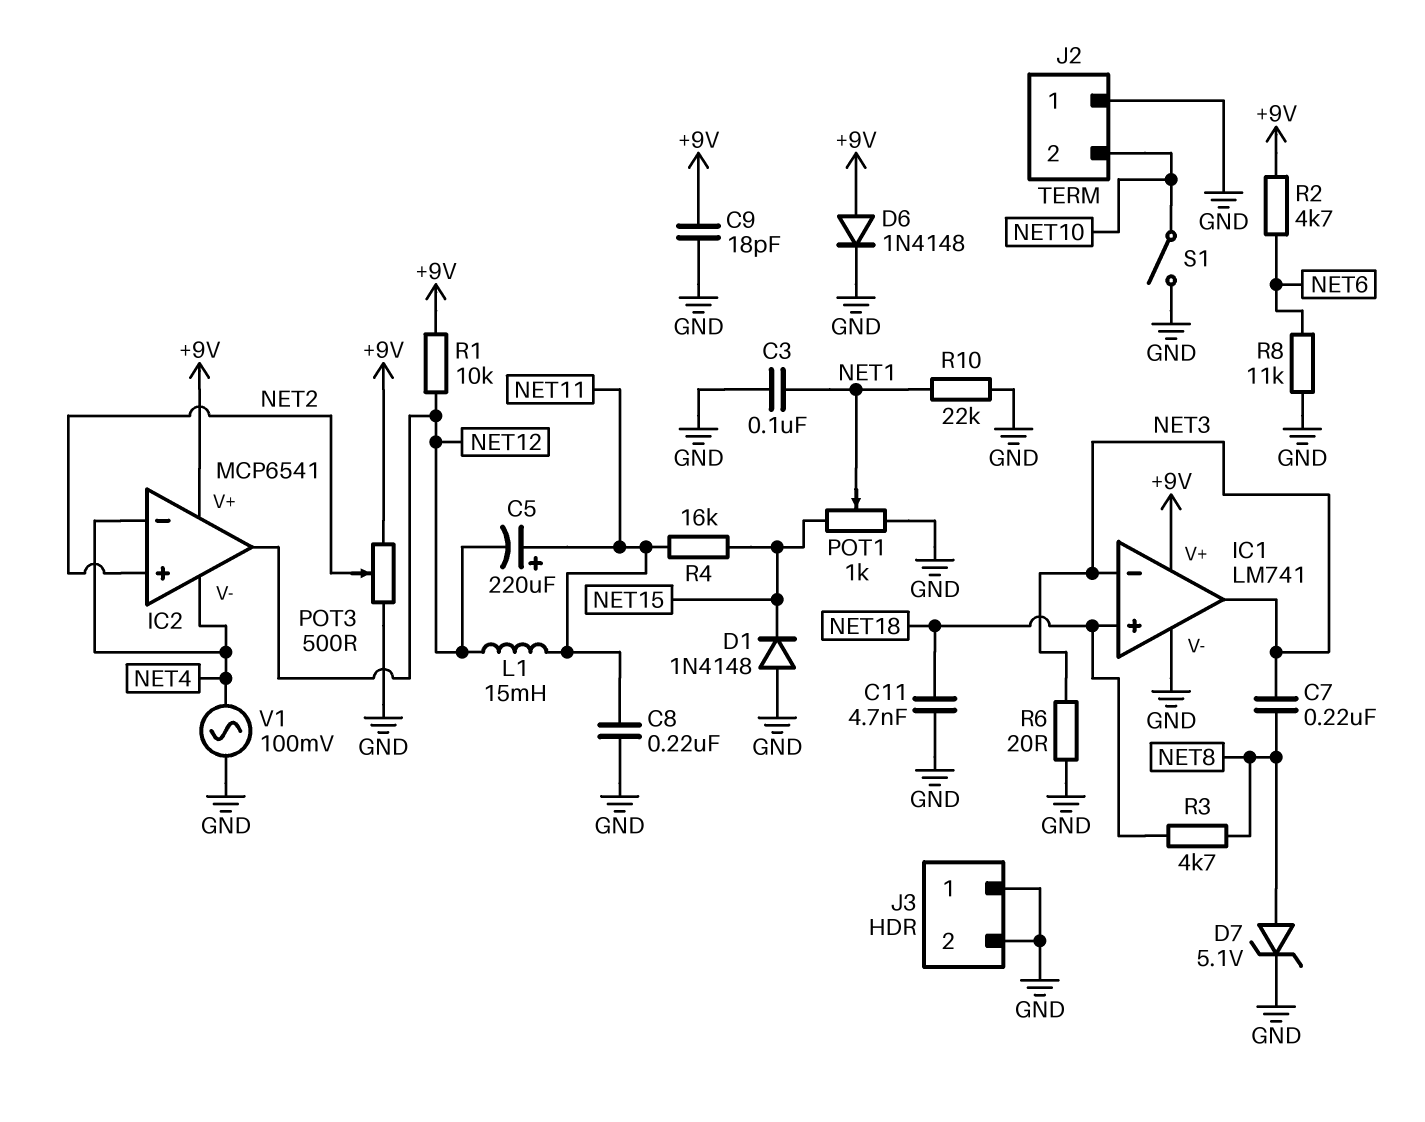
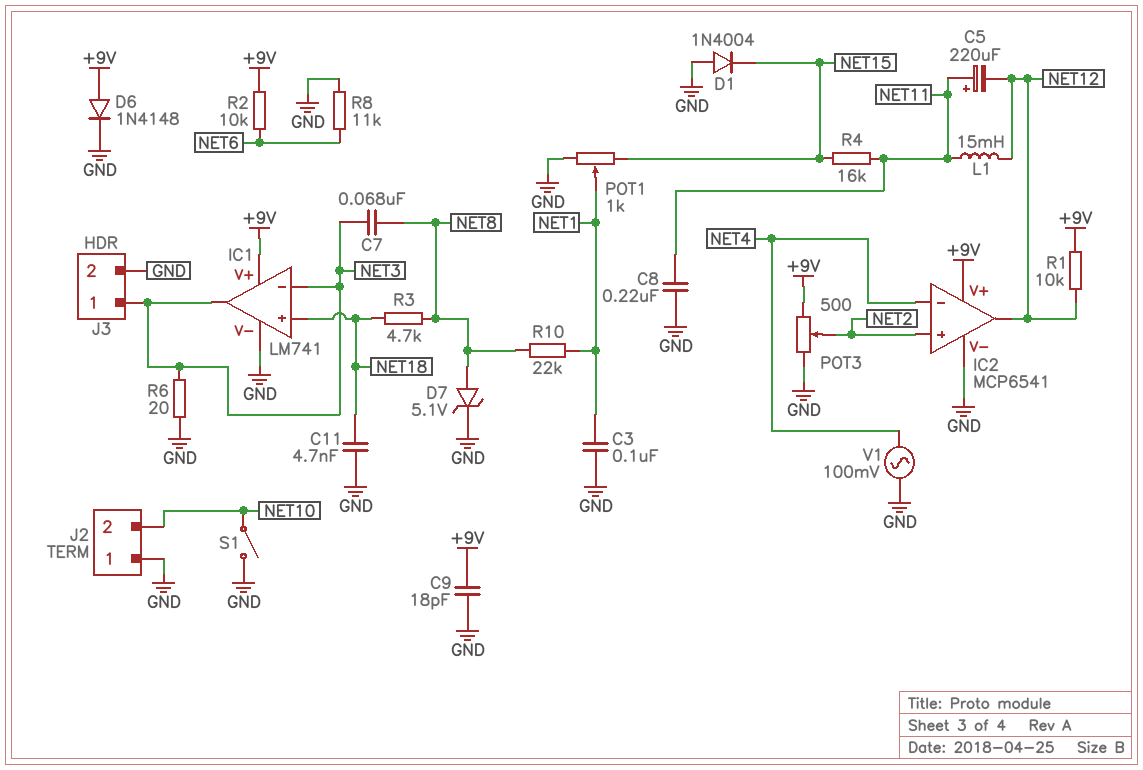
C7: 220nF (NET3, NET8) -> 68nF (NET3, NET8)
D1: diode 1N4148 (A GND, K NET15) -> diode 1N4004 (A GND, K NET15)
IC2 pin V-: NET4 -> GND
J3 pin 1: GND -> NET3
R2: 4.7k (+9V, NET6) -> 10k (+9V, NET6)
R10: 22k (GND, NET1) -> 22k (NET1, NET8)

